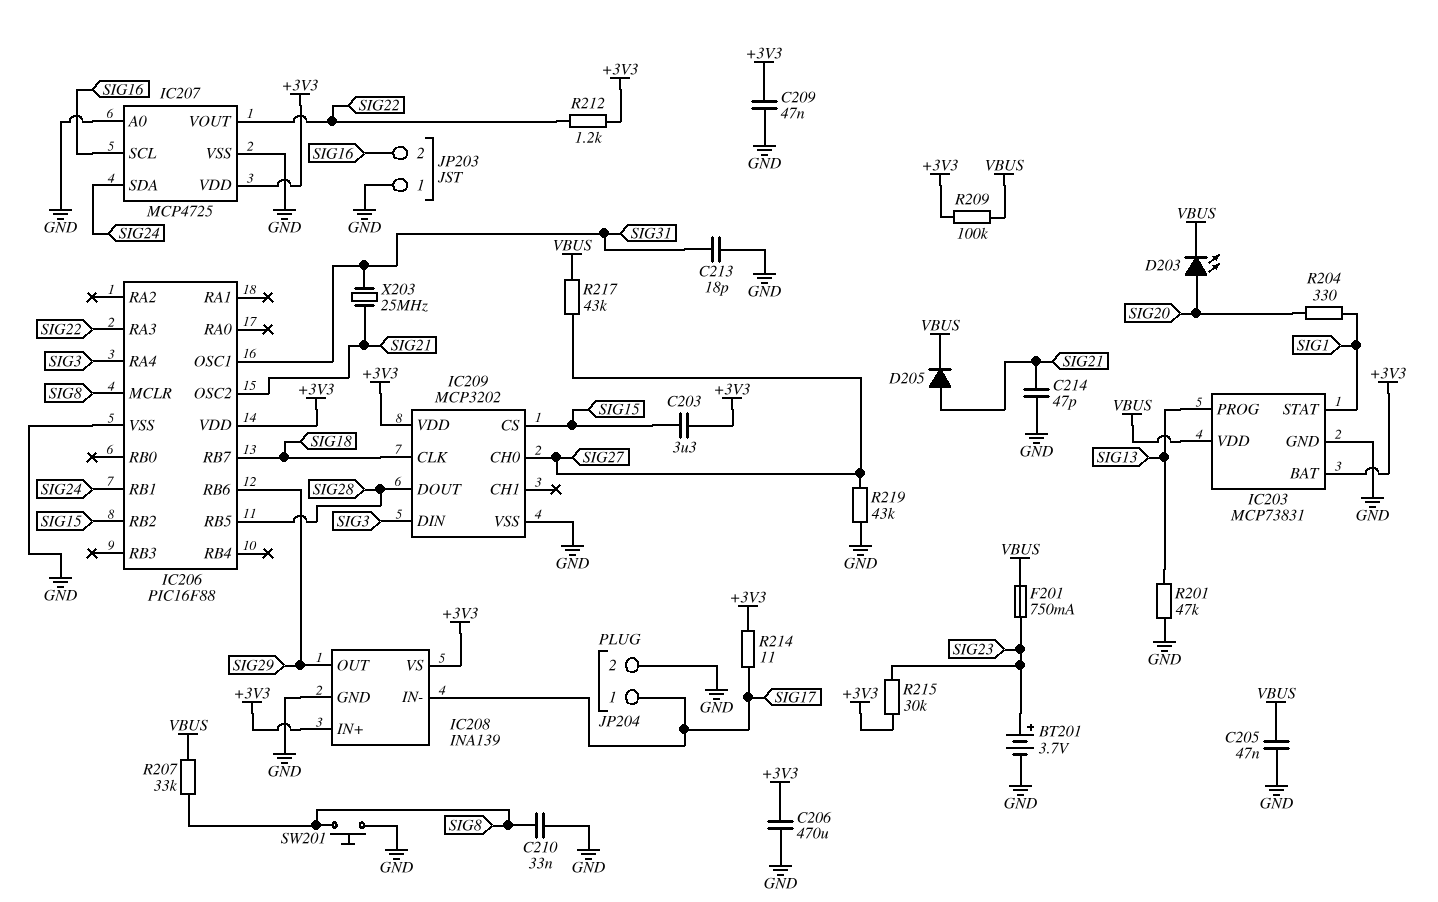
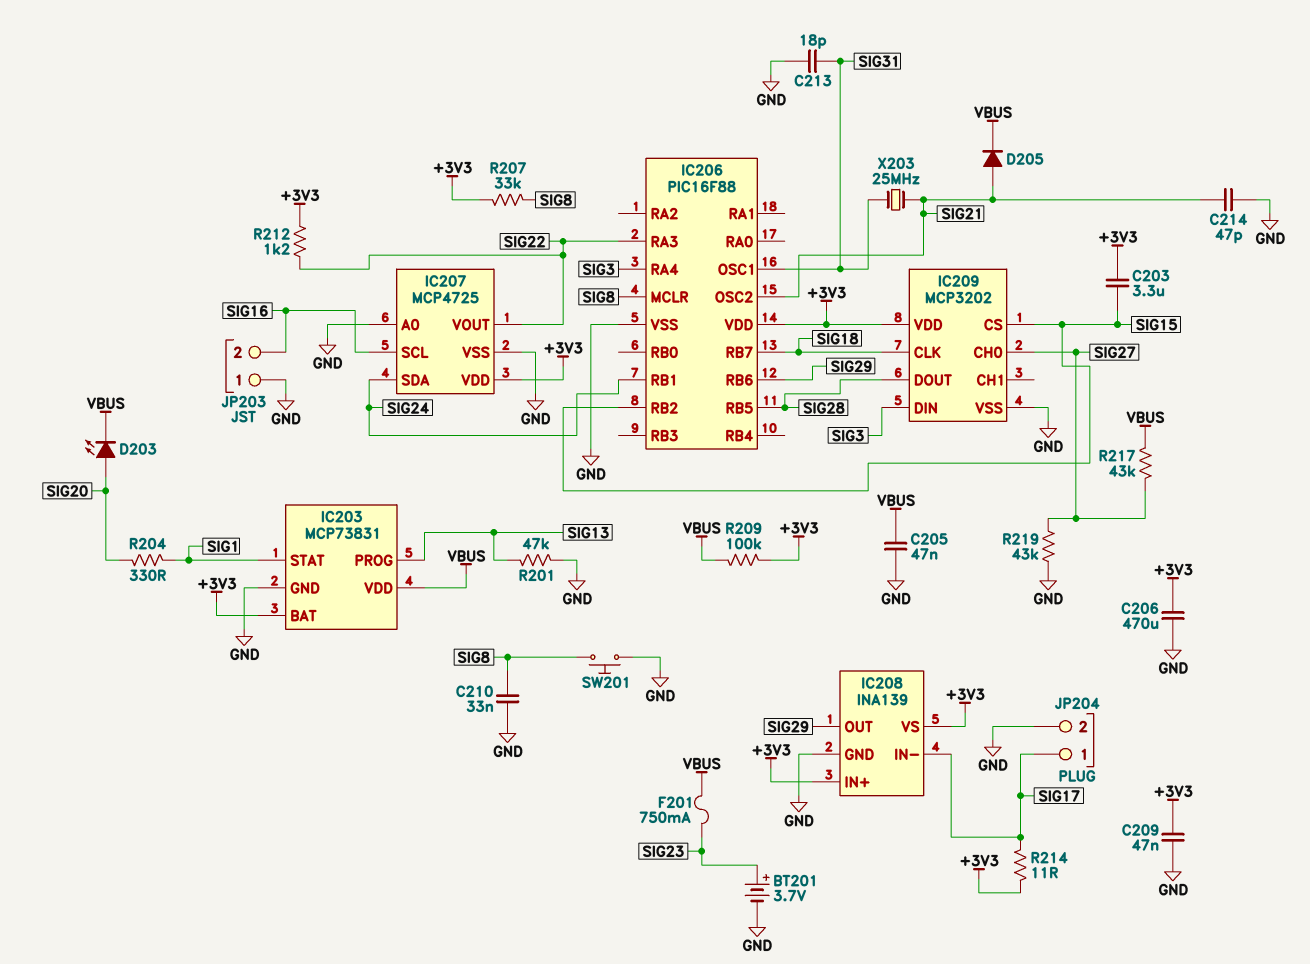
R207: 33k (SIG8, VBUS) -> 33k (+3V3, SIG8)
R215: 30k (+3V3, SIG23) -> none

